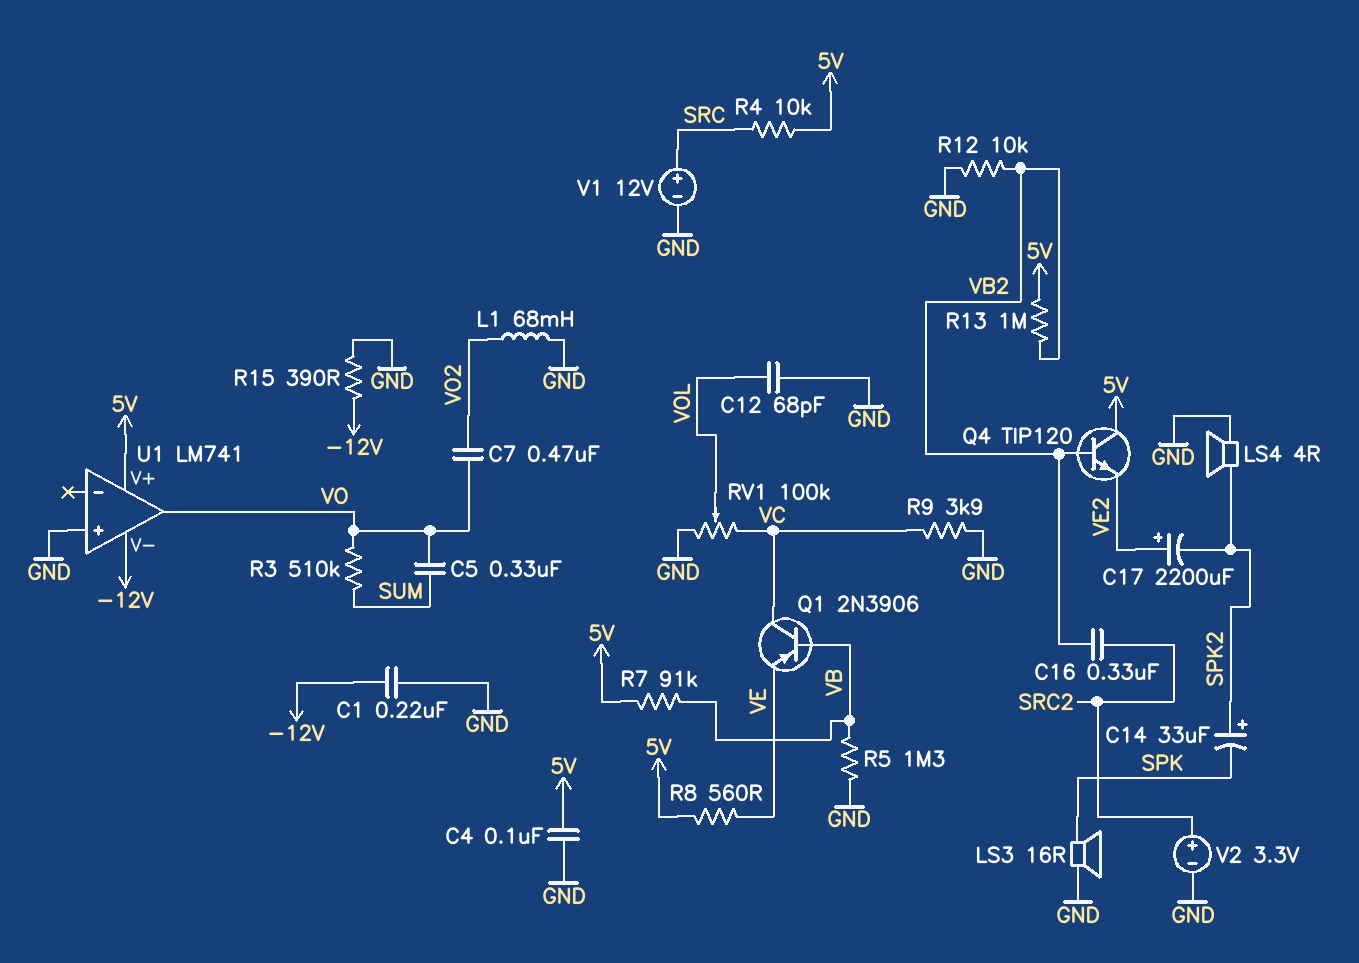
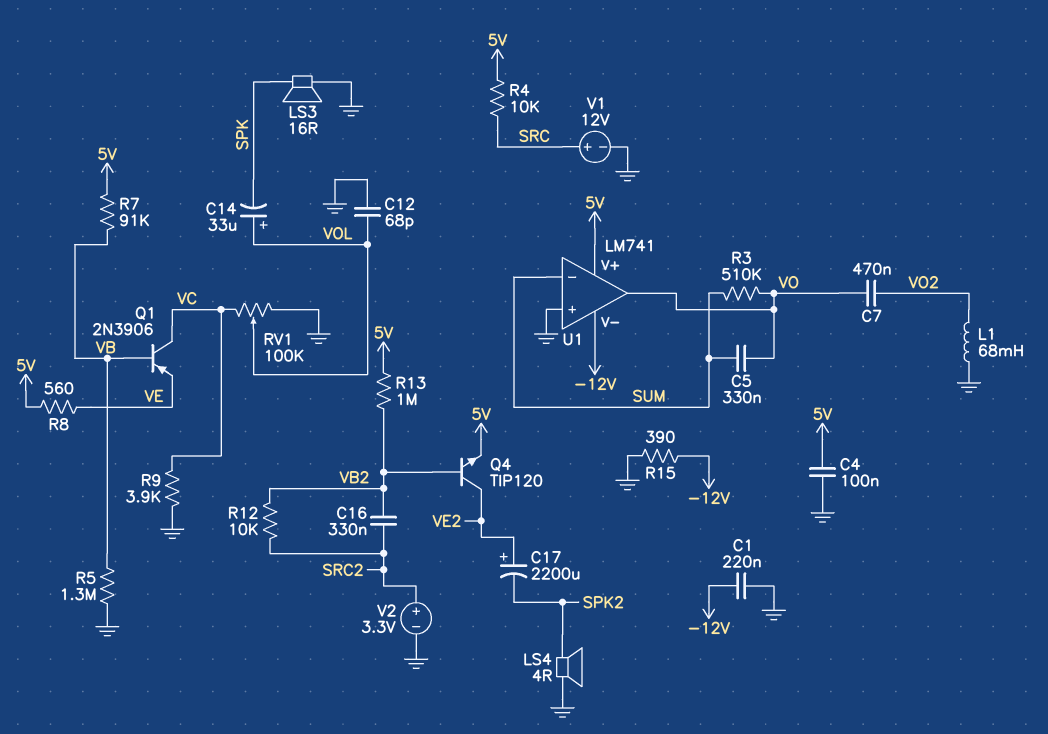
C14: 33uF (plus SPK2, minus SPK) -> 33uF (plus VOL, minus SPK)
Q4: NPN TIP120 (B VB2, C 5V, E VE2) -> NPN TIP120 (B VB2, C VE2, E 5V)
R12: 10k (GND, VB2) -> 10k (SRC2, VB2)
U1 pin in-: none -> SUM

